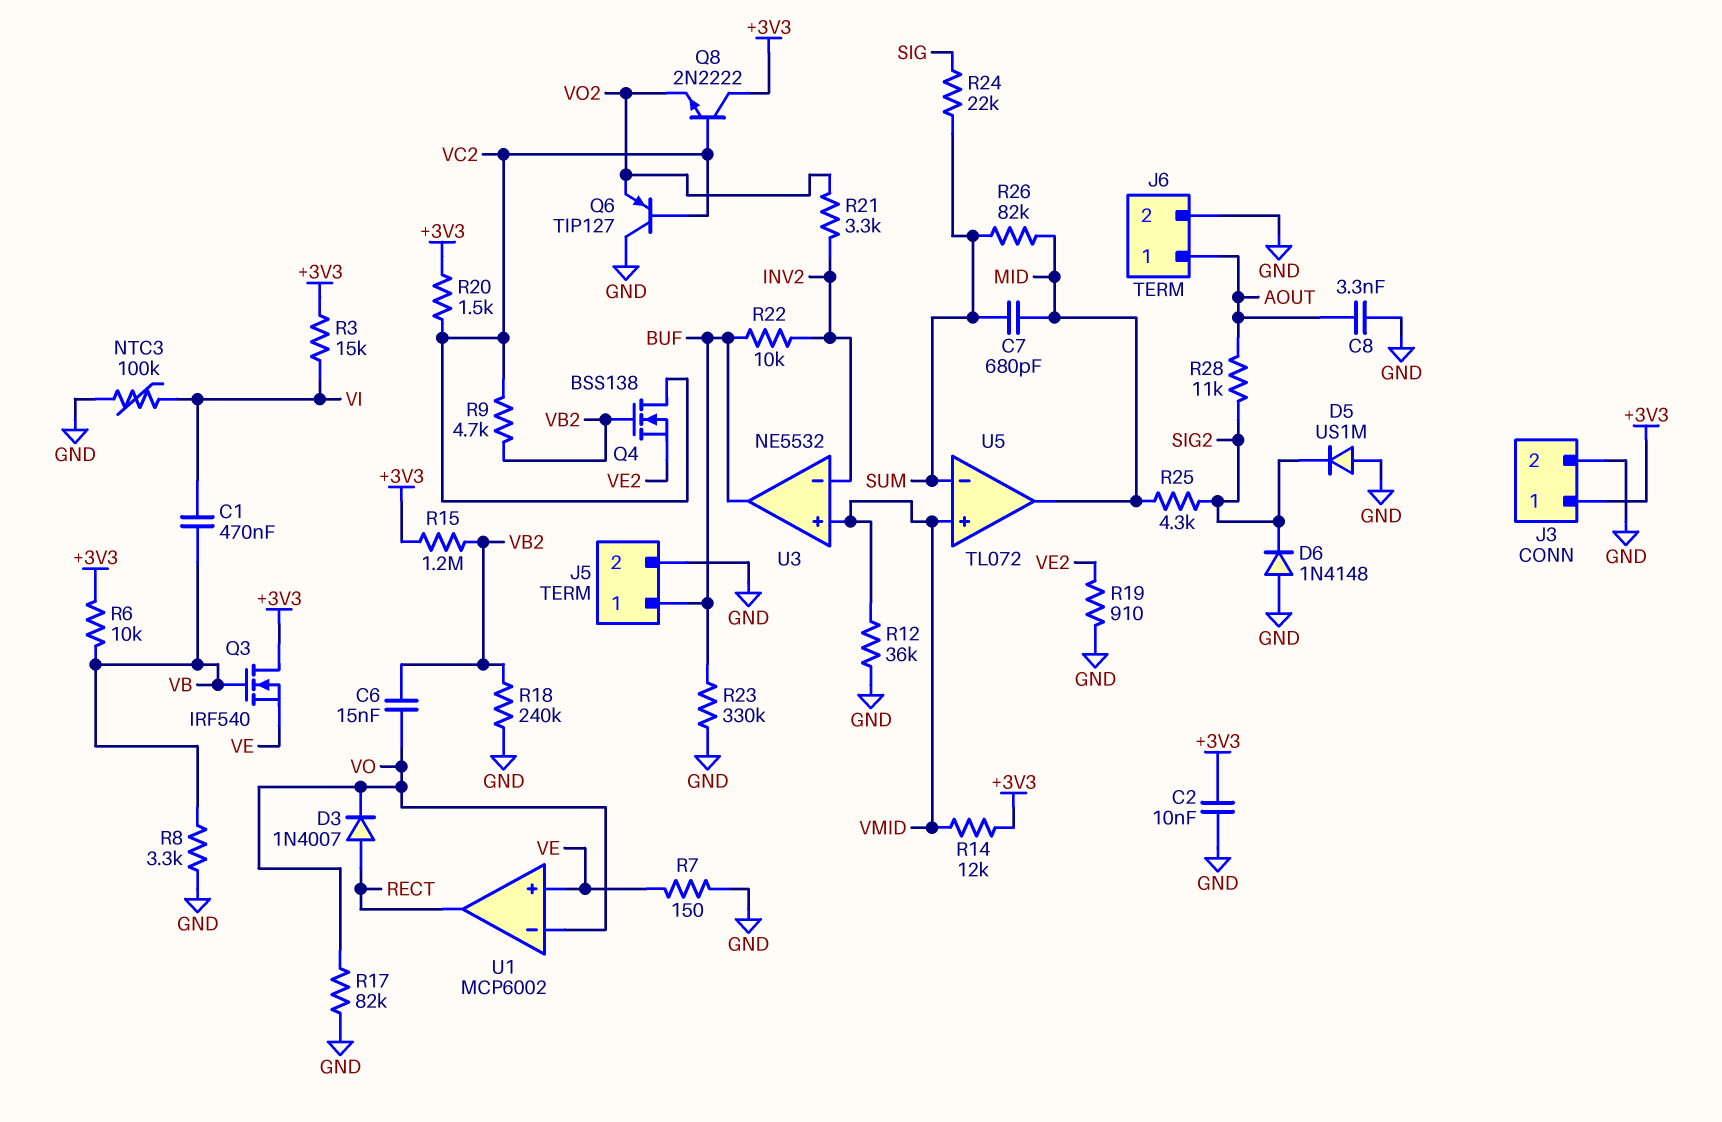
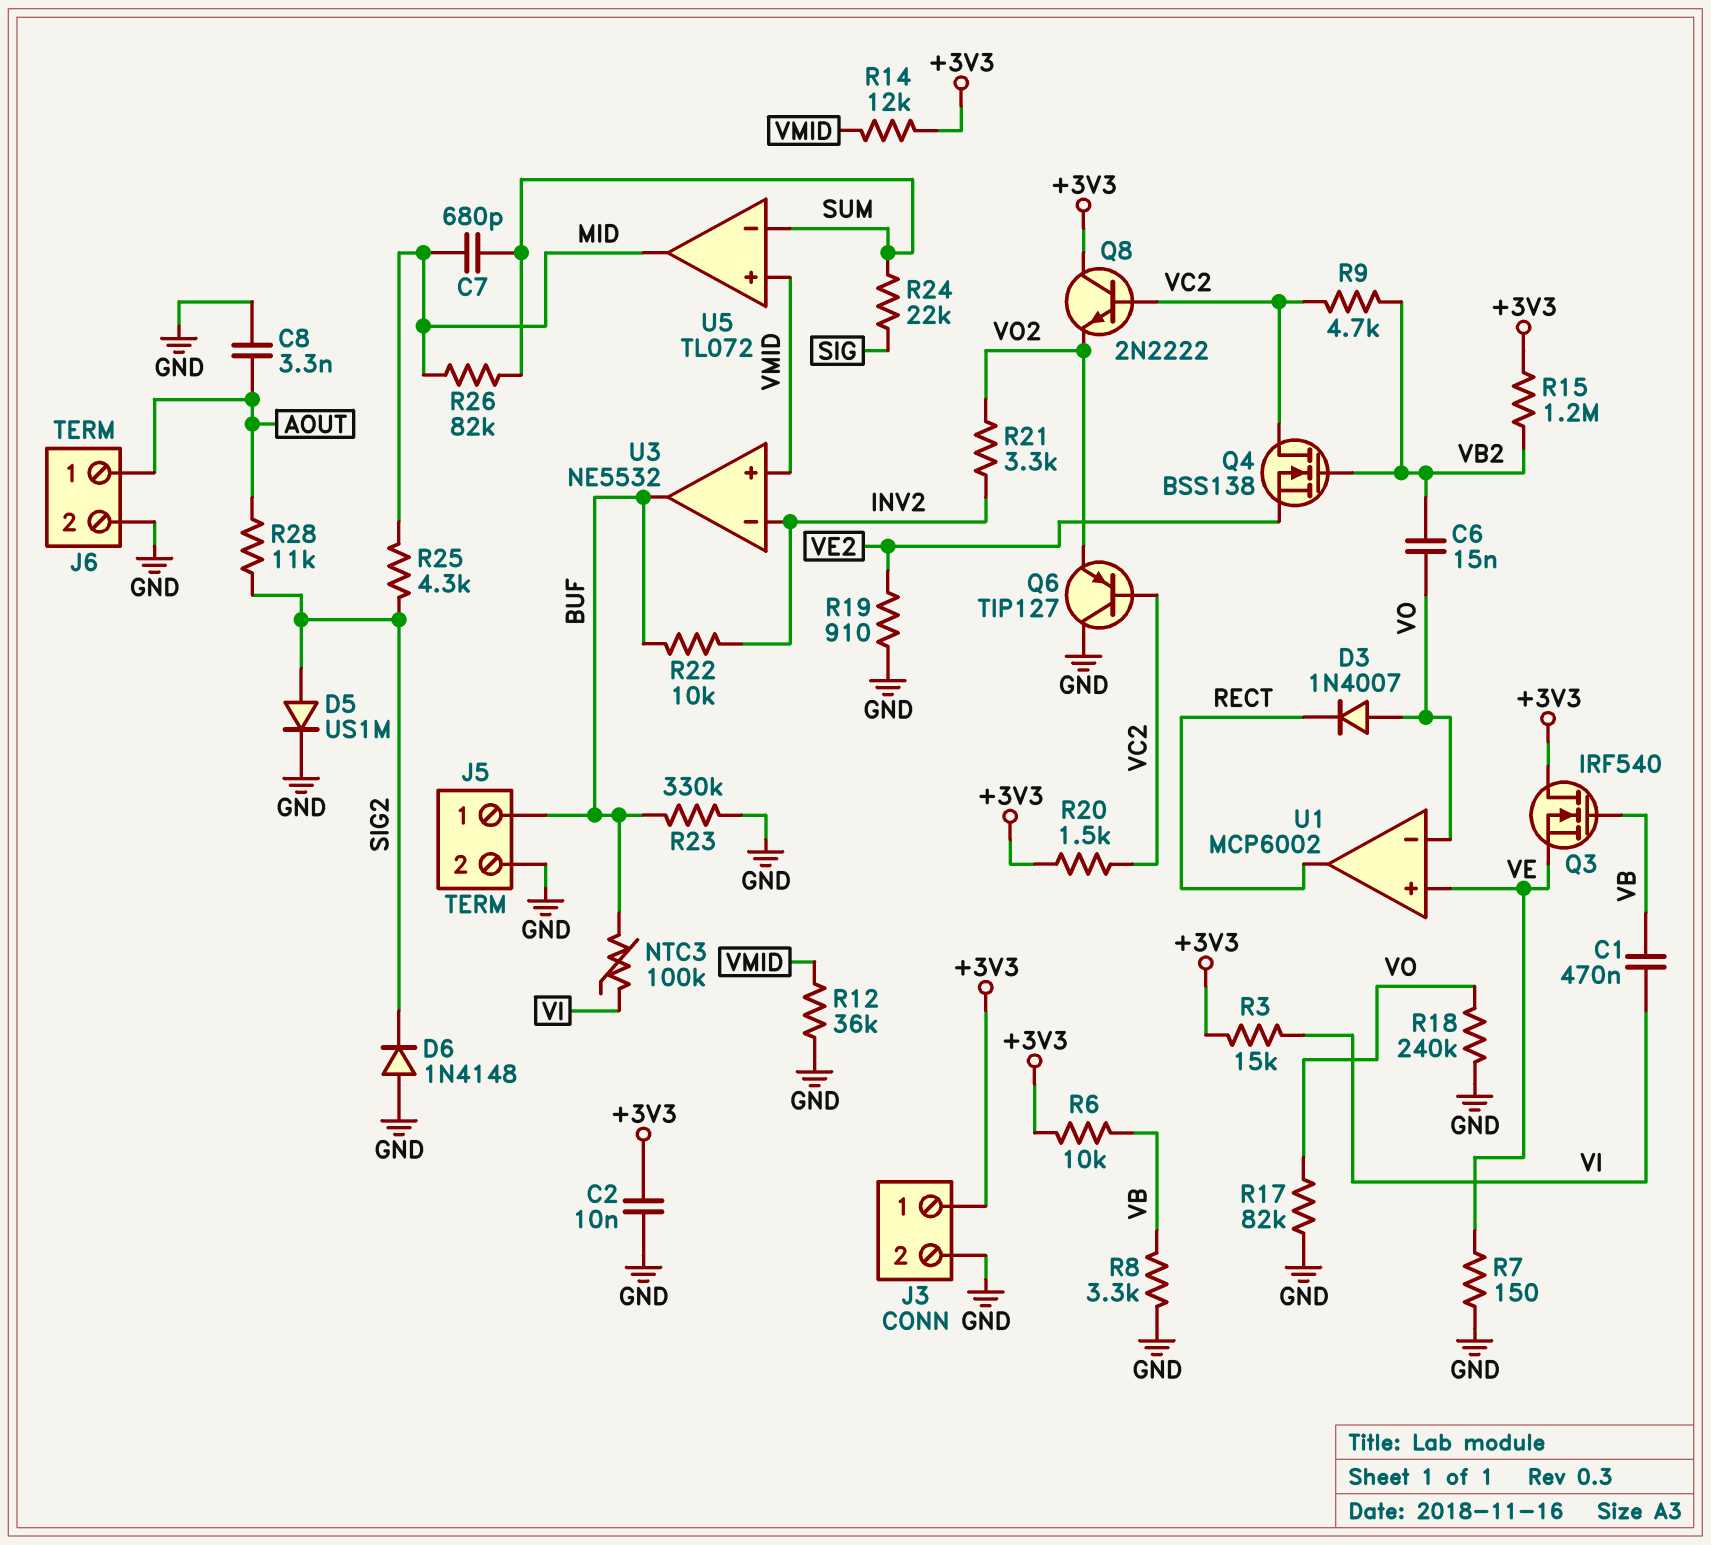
D3: diode 1N4007 (A RECT, K VO) -> diode 1N4007 (A VO, K RECT)
D5: diode US1M (A GND, K SIG2) -> diode US1M (A SIG2, K GND)
NTC3: 100k (GND, VI) -> 100k (BUF, VI)
R18: 240k (GND, VB2) -> 240k (GND, VO)

